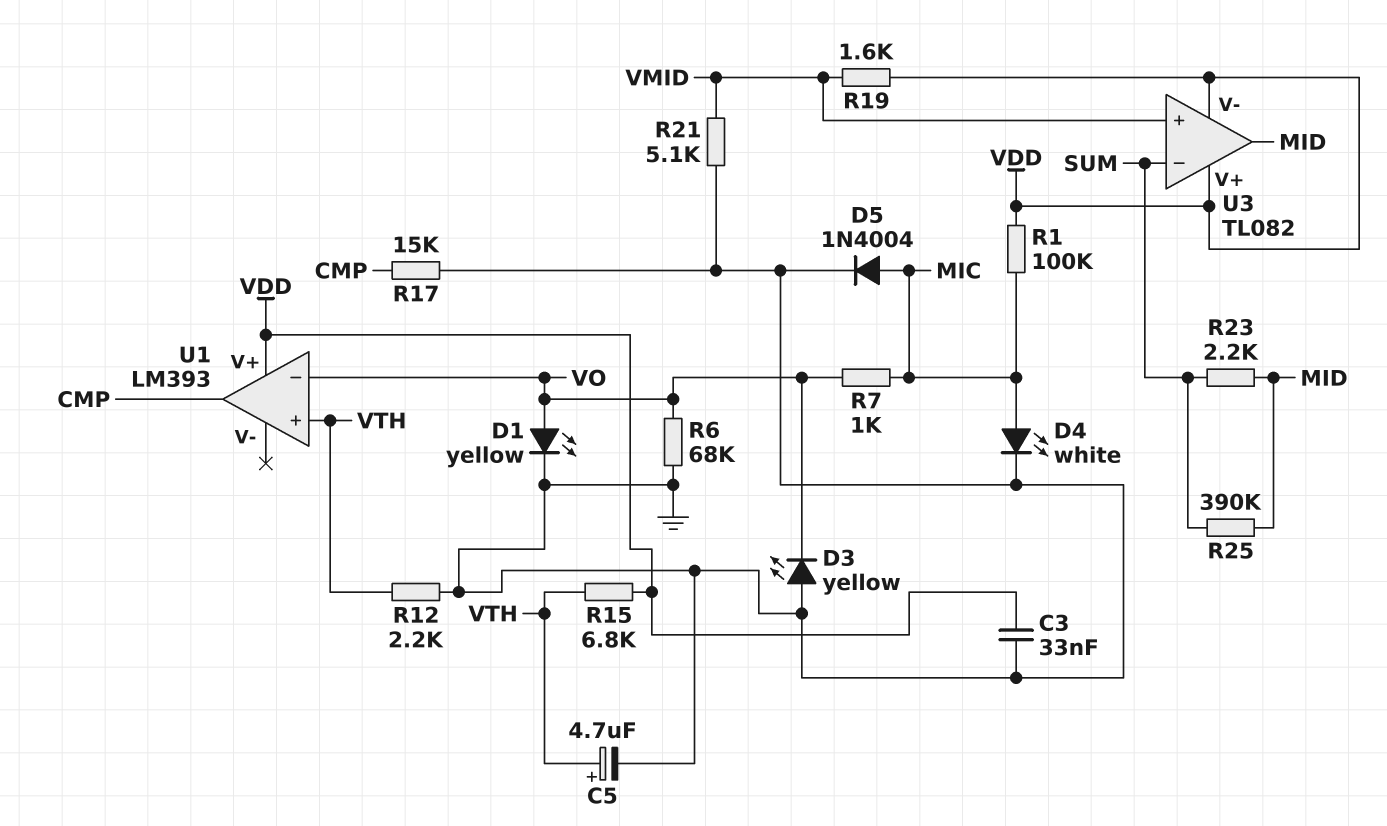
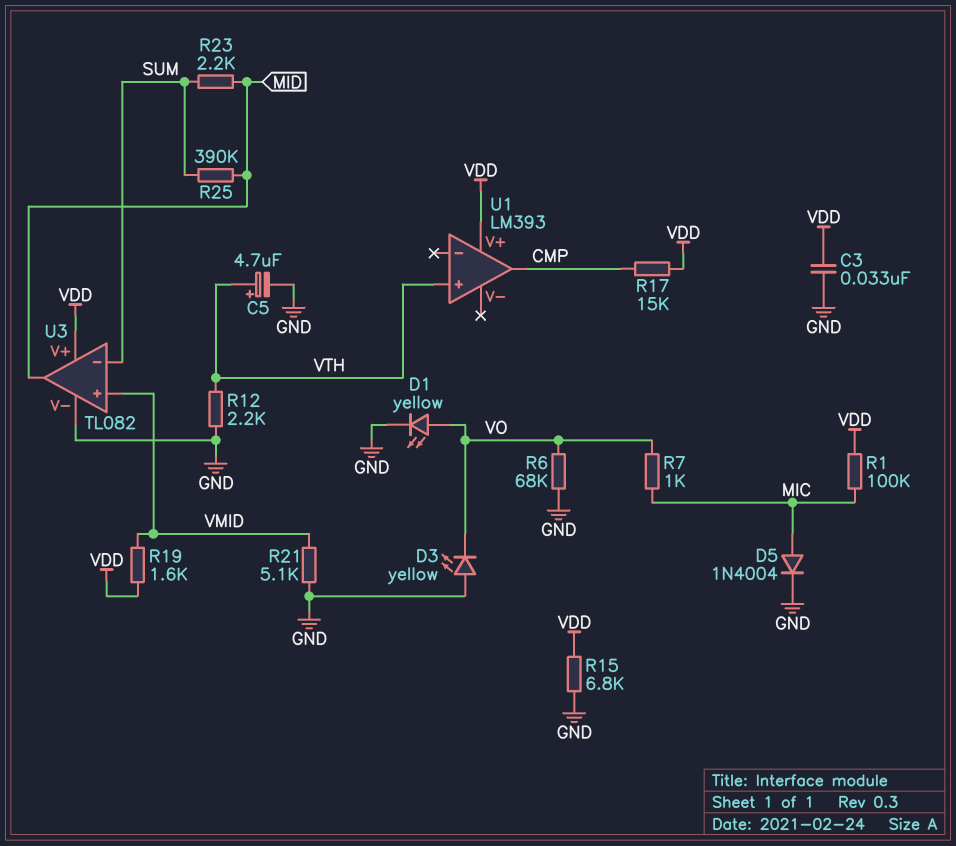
D4: LED white (A MIC, K GND) -> none
R15: 6.8k (VDD, VTH) -> 6.8k (GND, VDD)
R17: 15k (CMP, GND) -> 15k (CMP, VDD)
U1 pin in-: VO -> none
U3 pin V-: VDD -> GND

